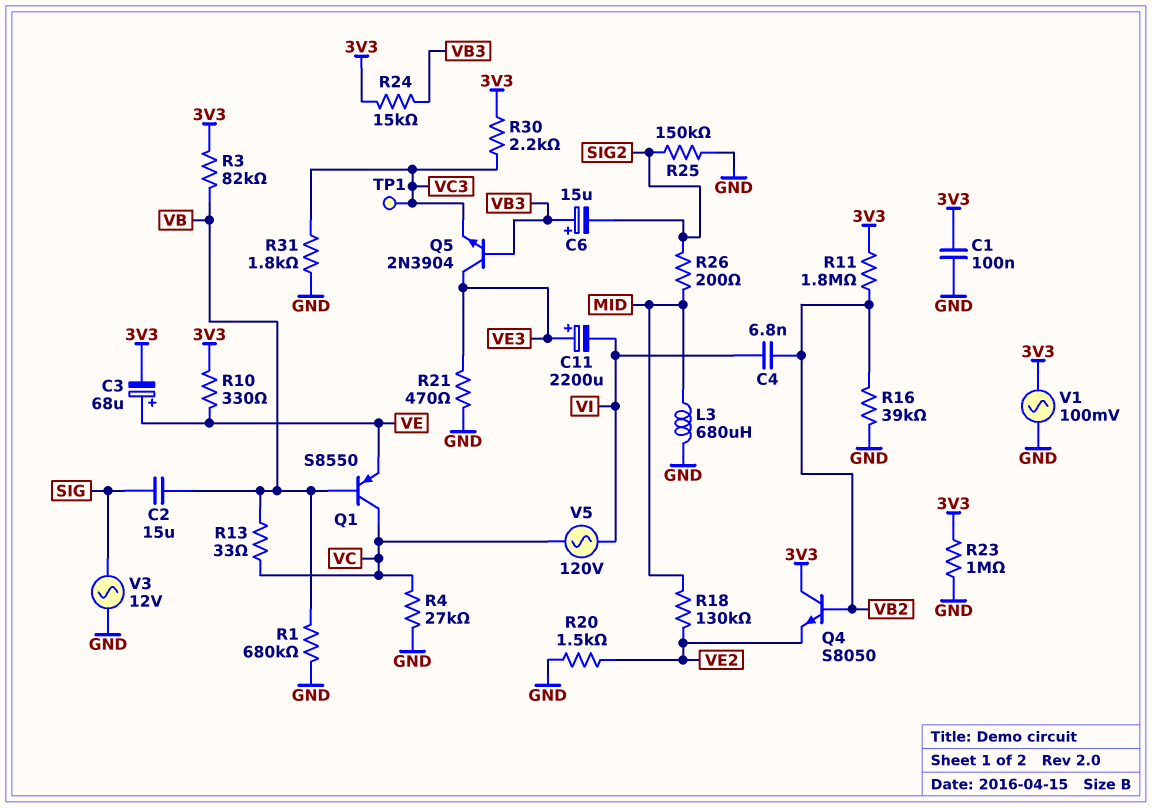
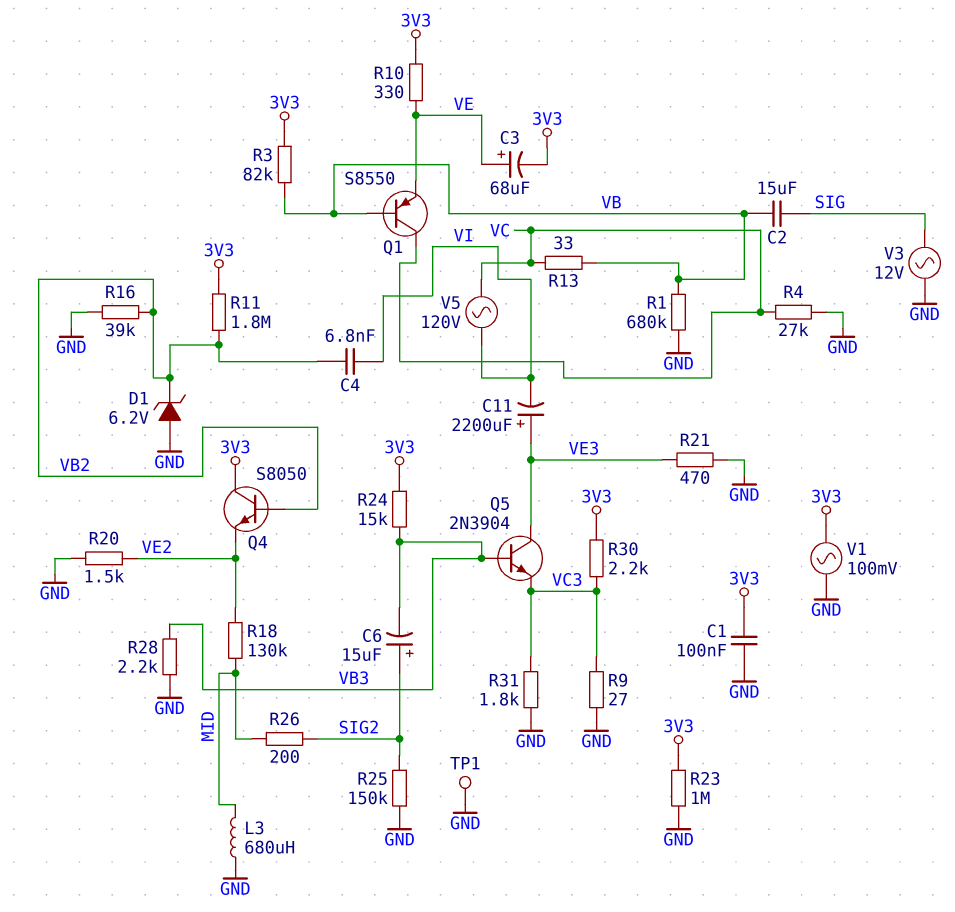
C6: 15uF (plus VB3, minus SIG2) -> 15uF (plus SIG2, minus VB3)
D1: none -> zener 6.2V (A GND, K VB2)
R9: none -> 27 (GND, VC3)
R28: none -> 2.2k (GND, VB3)
TP1: test point (VC3) -> test point (GND)

